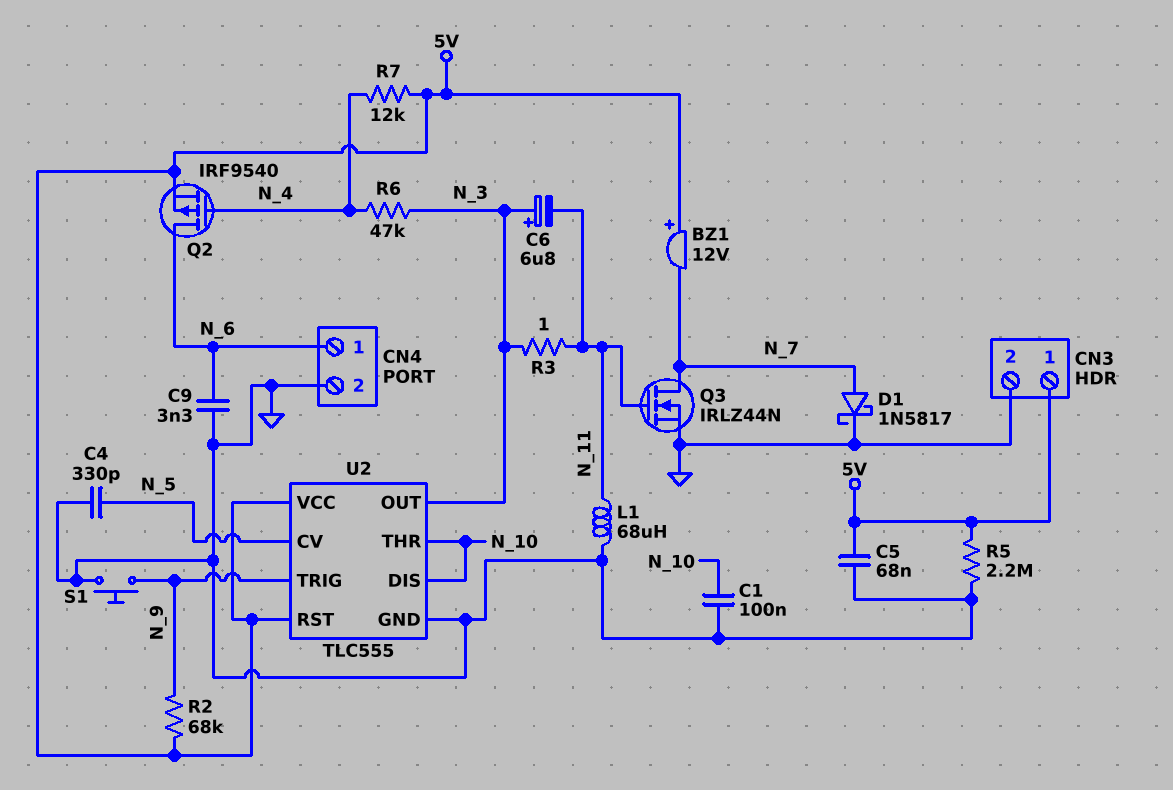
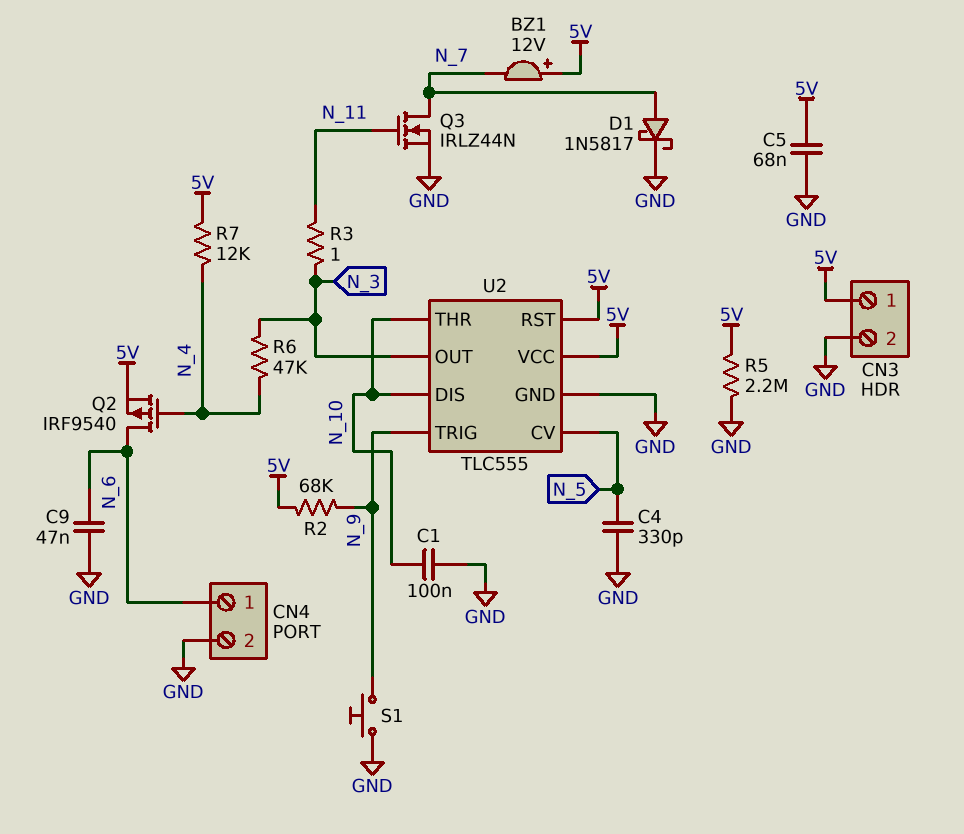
C6: 6.8uF (plus N_3, minus N_11) -> none
C9: 3.3nF (GND, N_6) -> 47nF (GND, N_6)
L1: 68uH (GND, N_11) -> none

